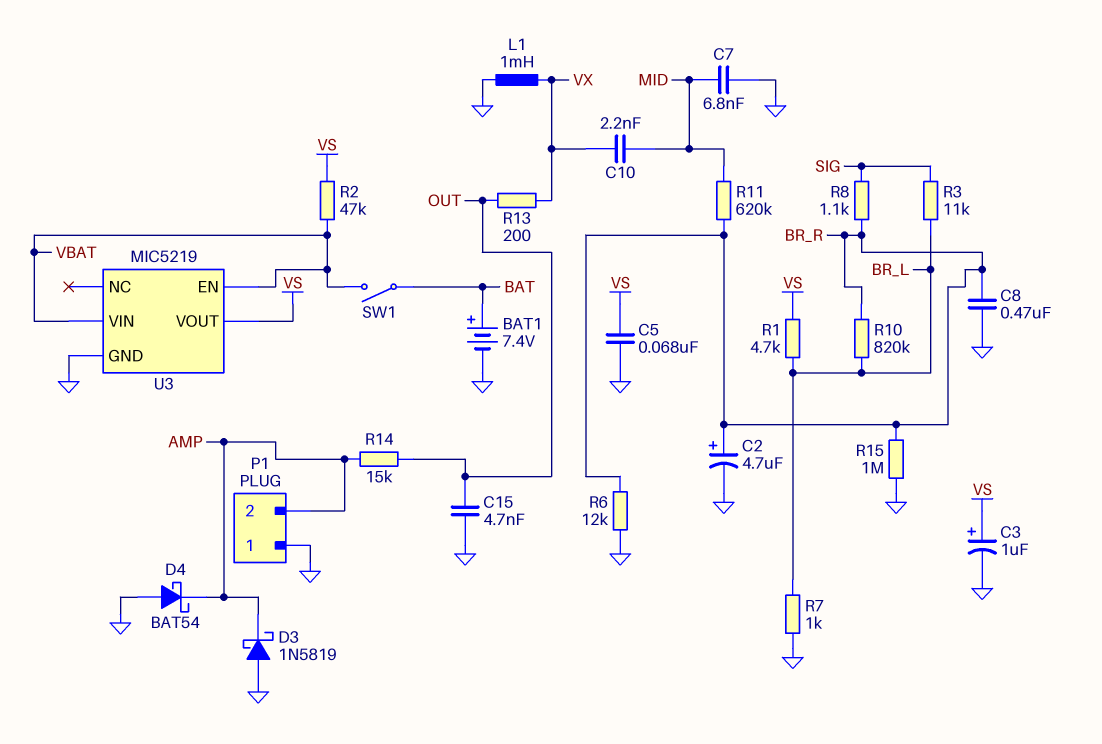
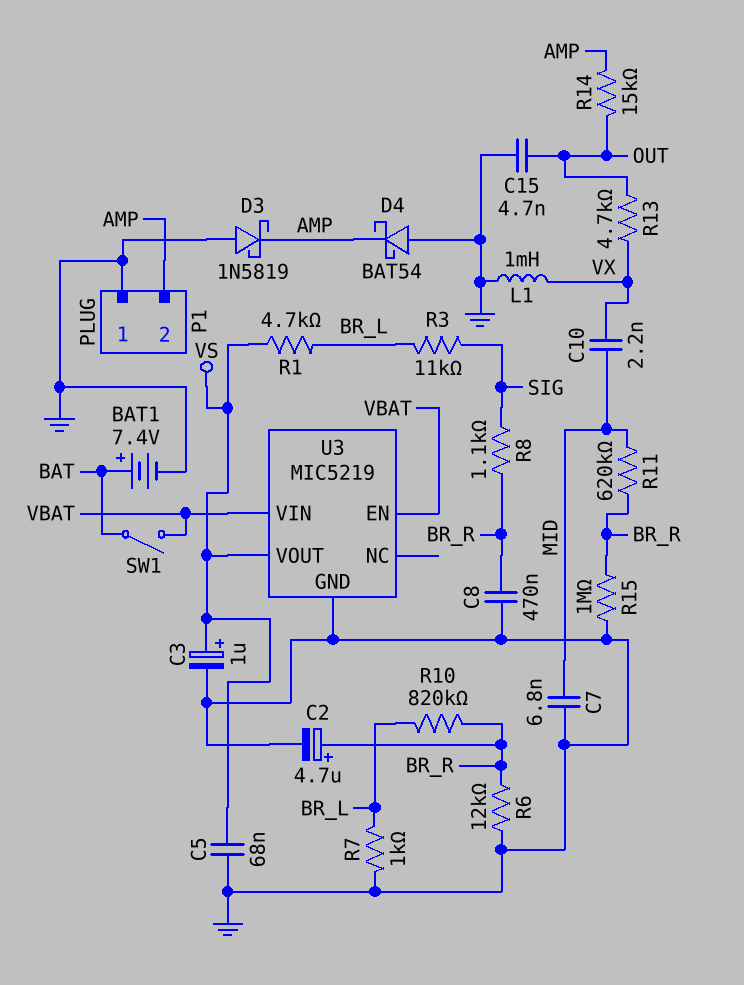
R2: 47k (VBAT, VS) -> none
R13: 200 (OUT, VX) -> 4.7k (OUT, VX)

